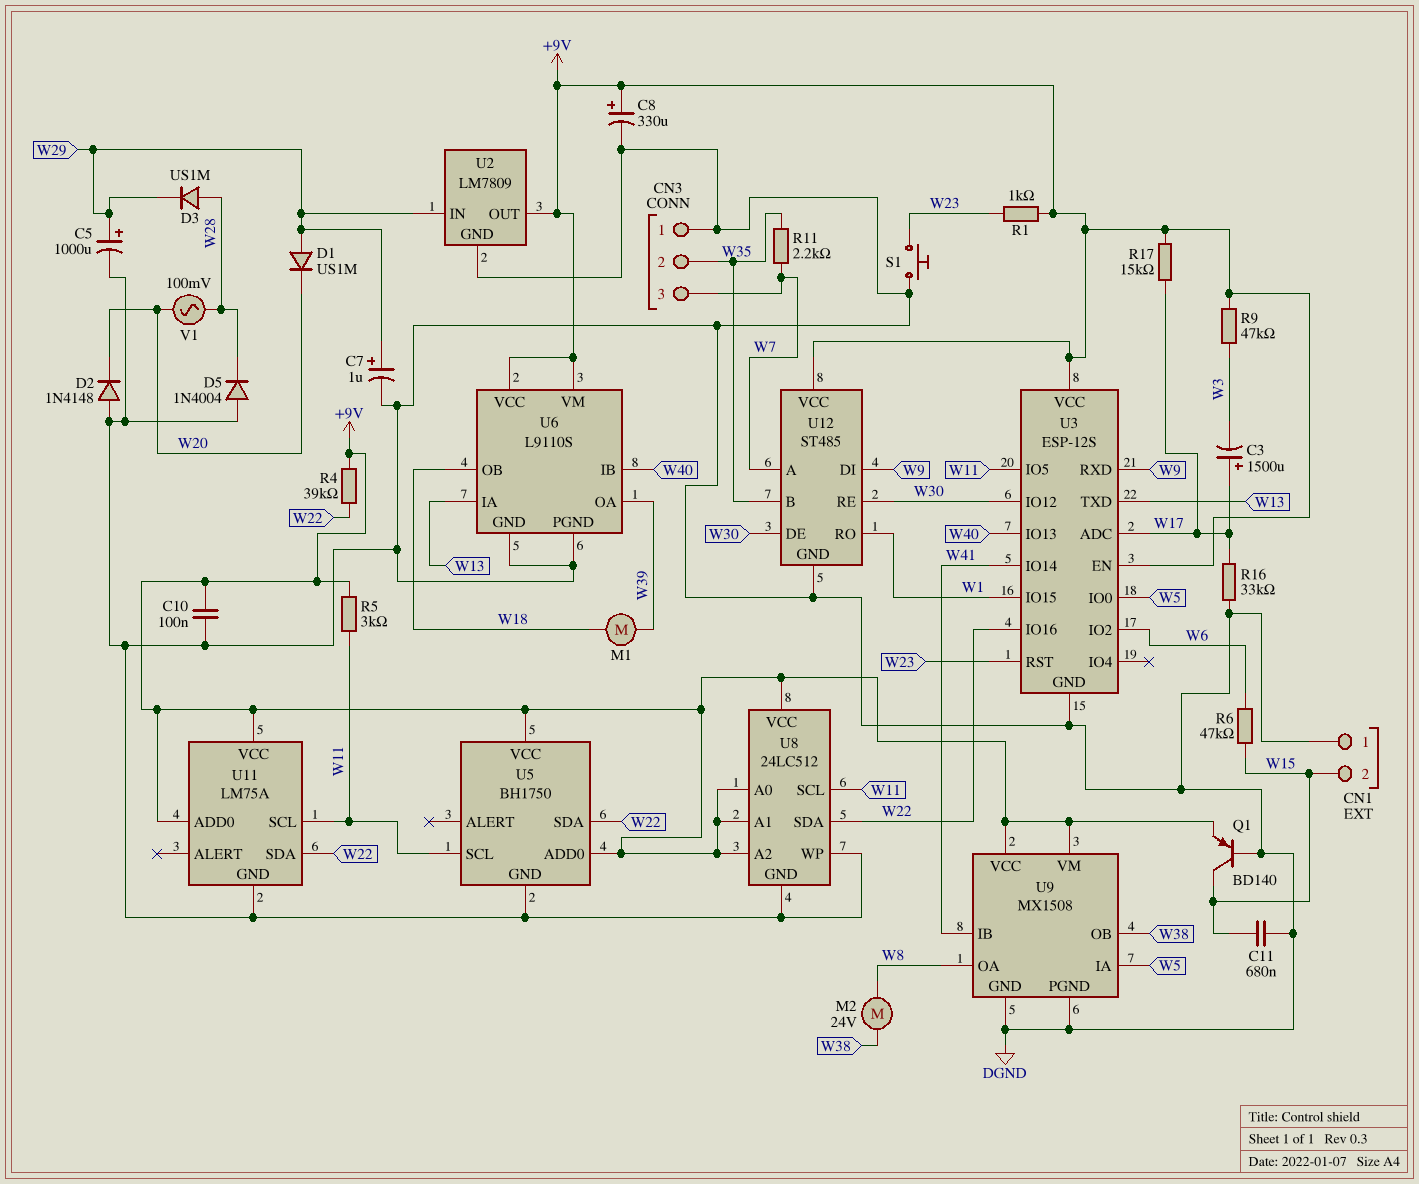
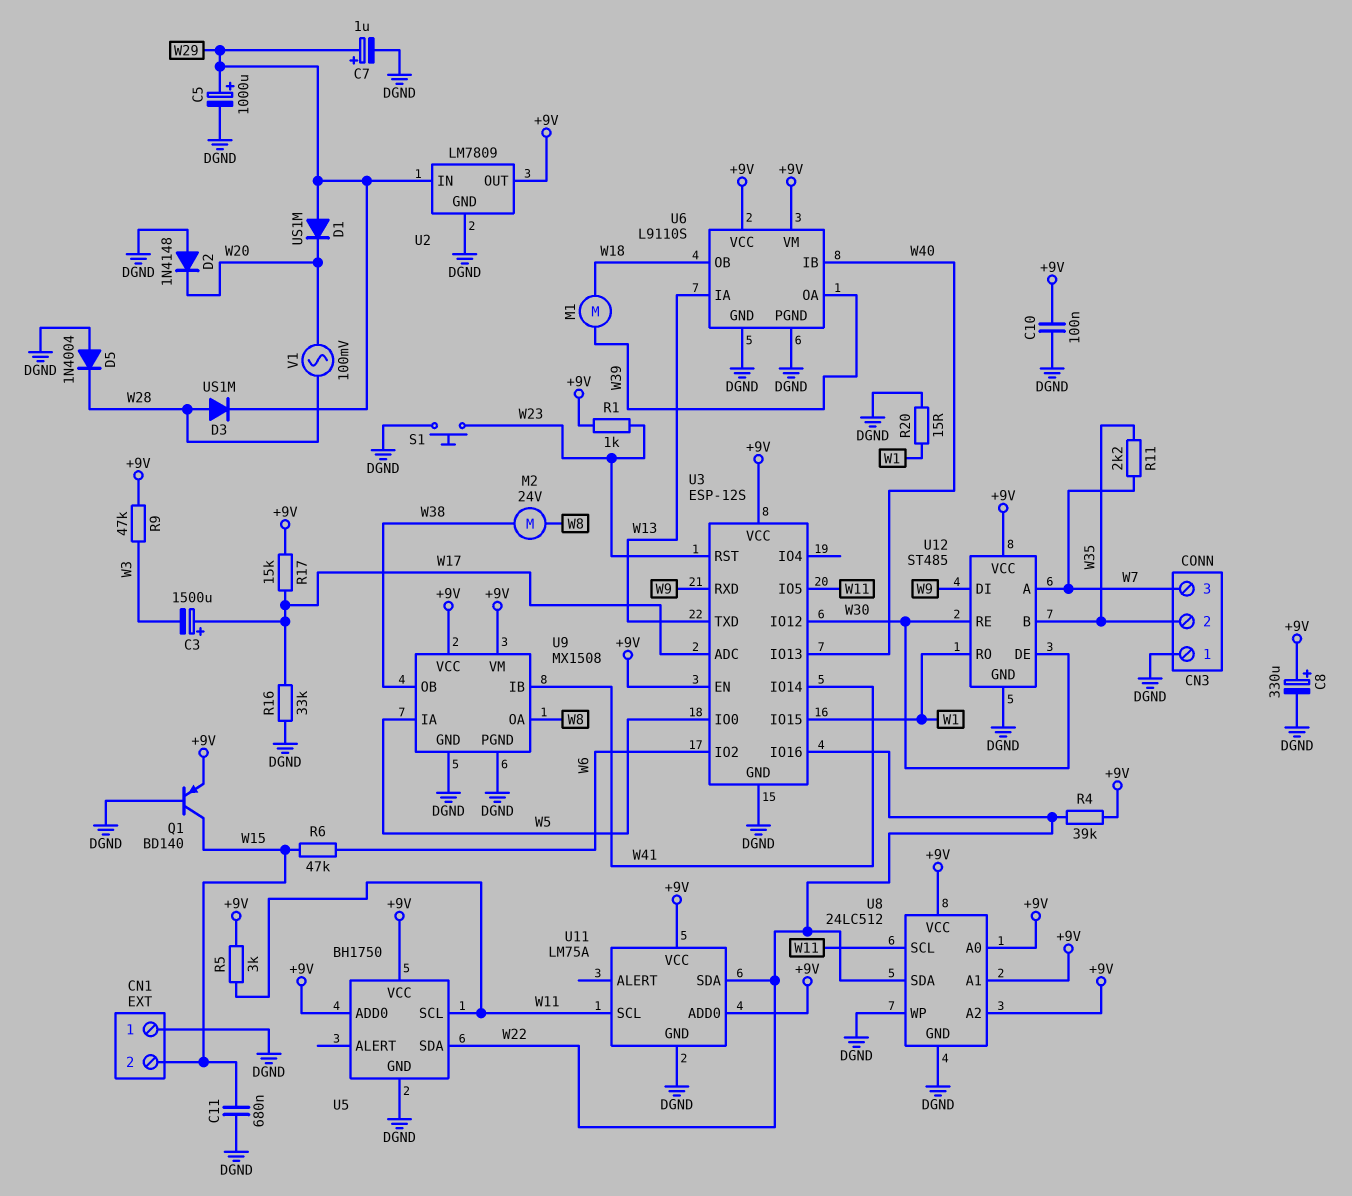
R20: none -> 15 (DGND, W1)

